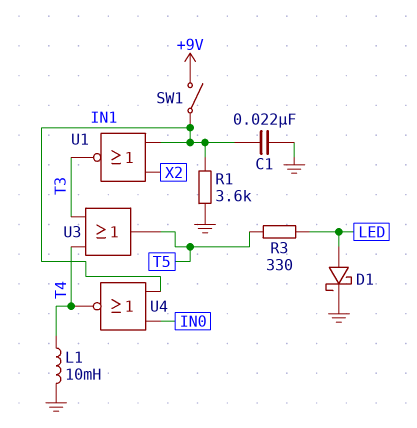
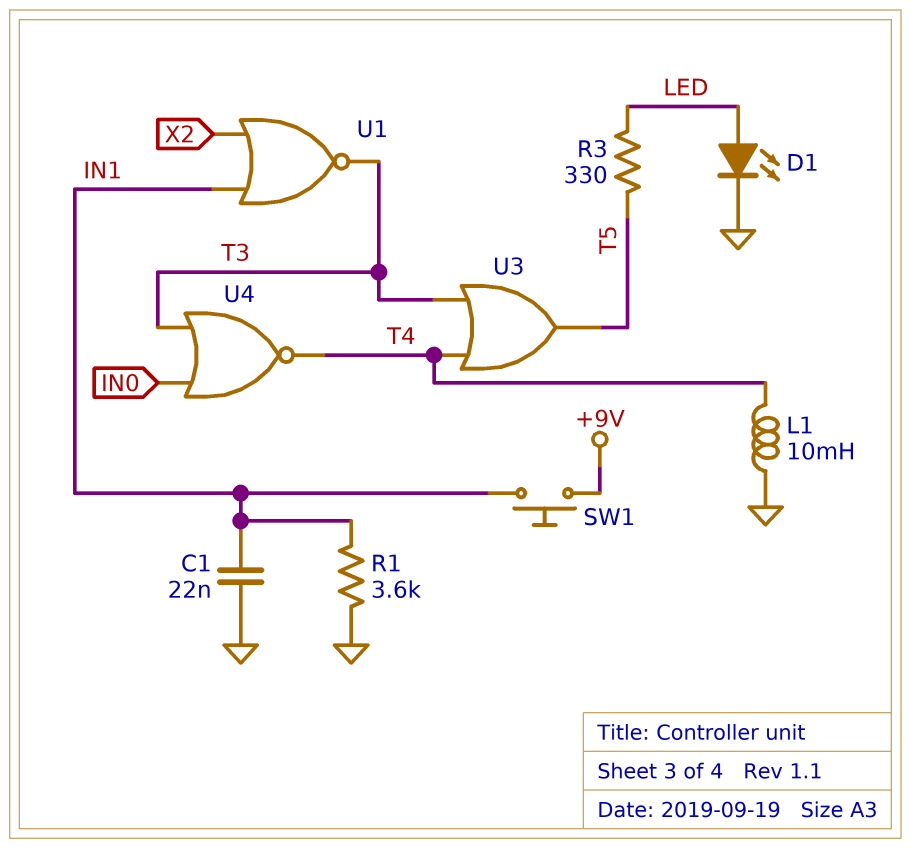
D1: schottky (A LED, K GND) -> LED (A LED, K GND)
SW1: switch (+9V, IN1) -> button (+9V, IN1)
U4: NOR (in IN0, in IN1, out T4) -> NOR (in IN0, in T3, out T4)

